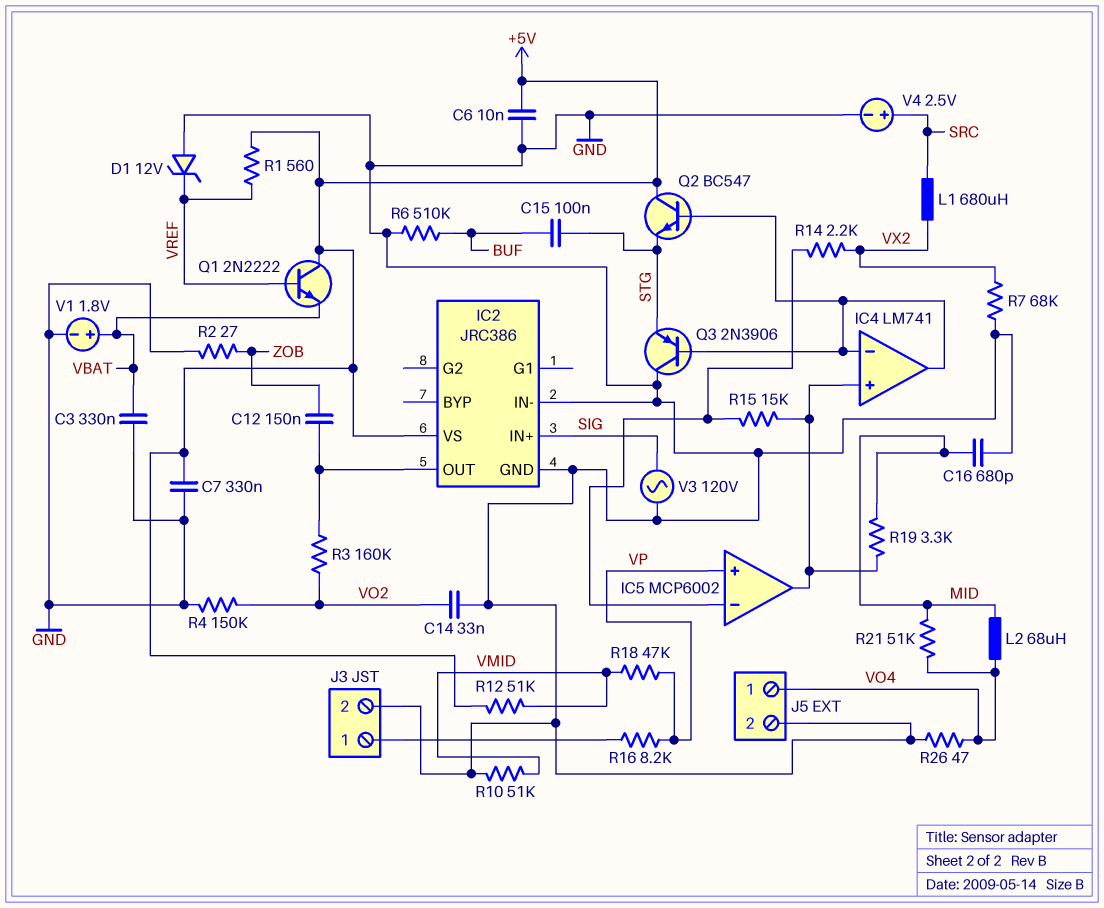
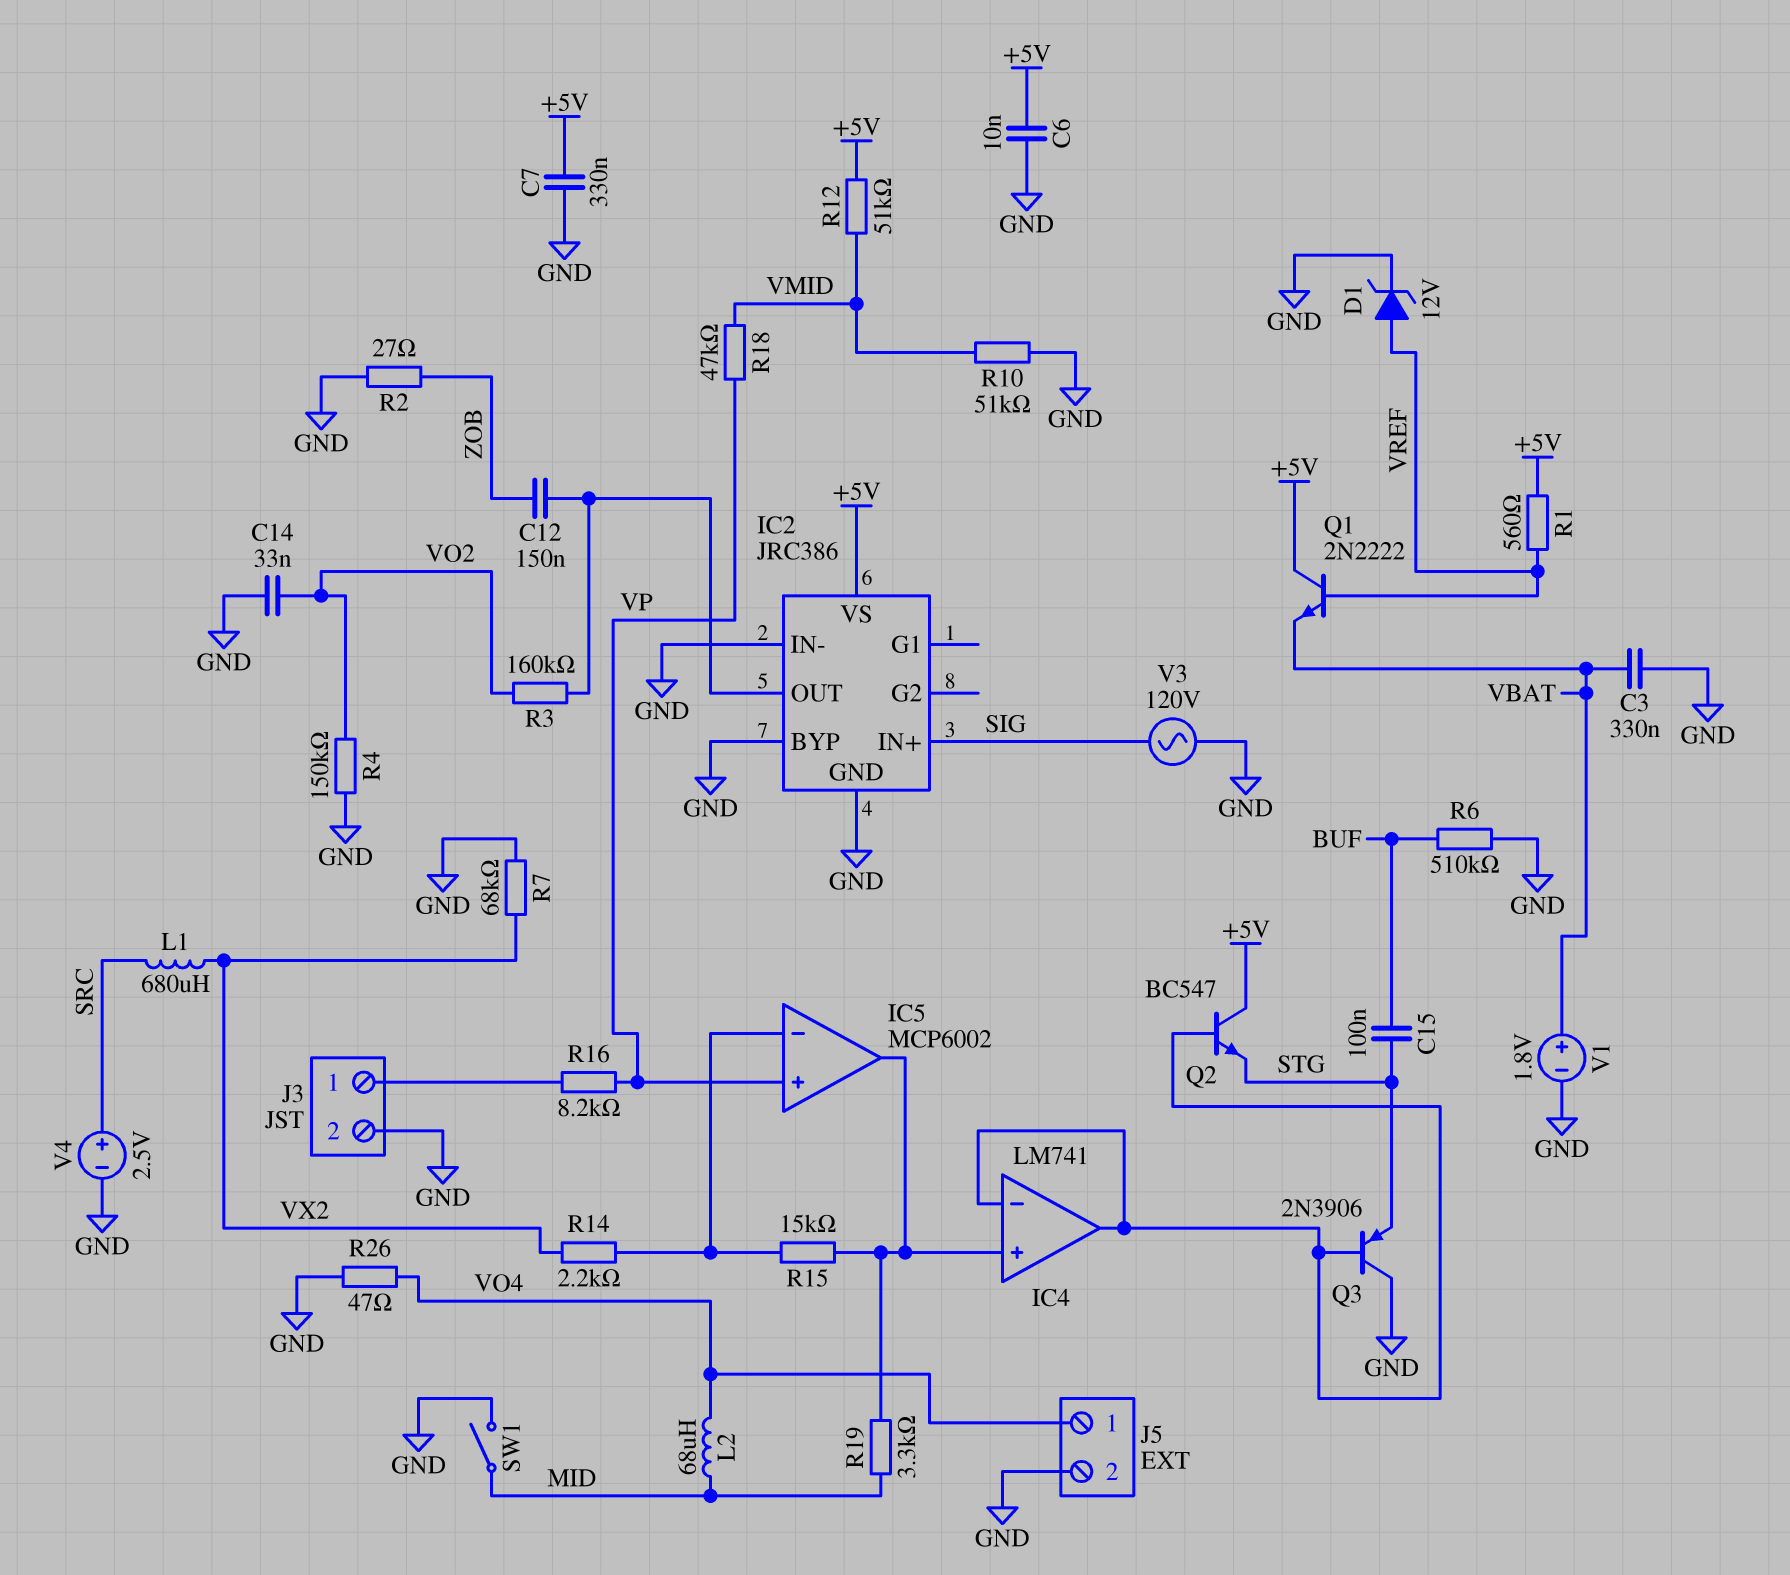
C16: 680pF (GND, MID) -> none
D1: zener 12V (A GND, K VREF) -> zener 12V (A VREF, K GND)
IC2 pin BYP: none -> GND
R21: 51k (MID, VO4) -> none
SW1: none -> switch (GND, MID)

